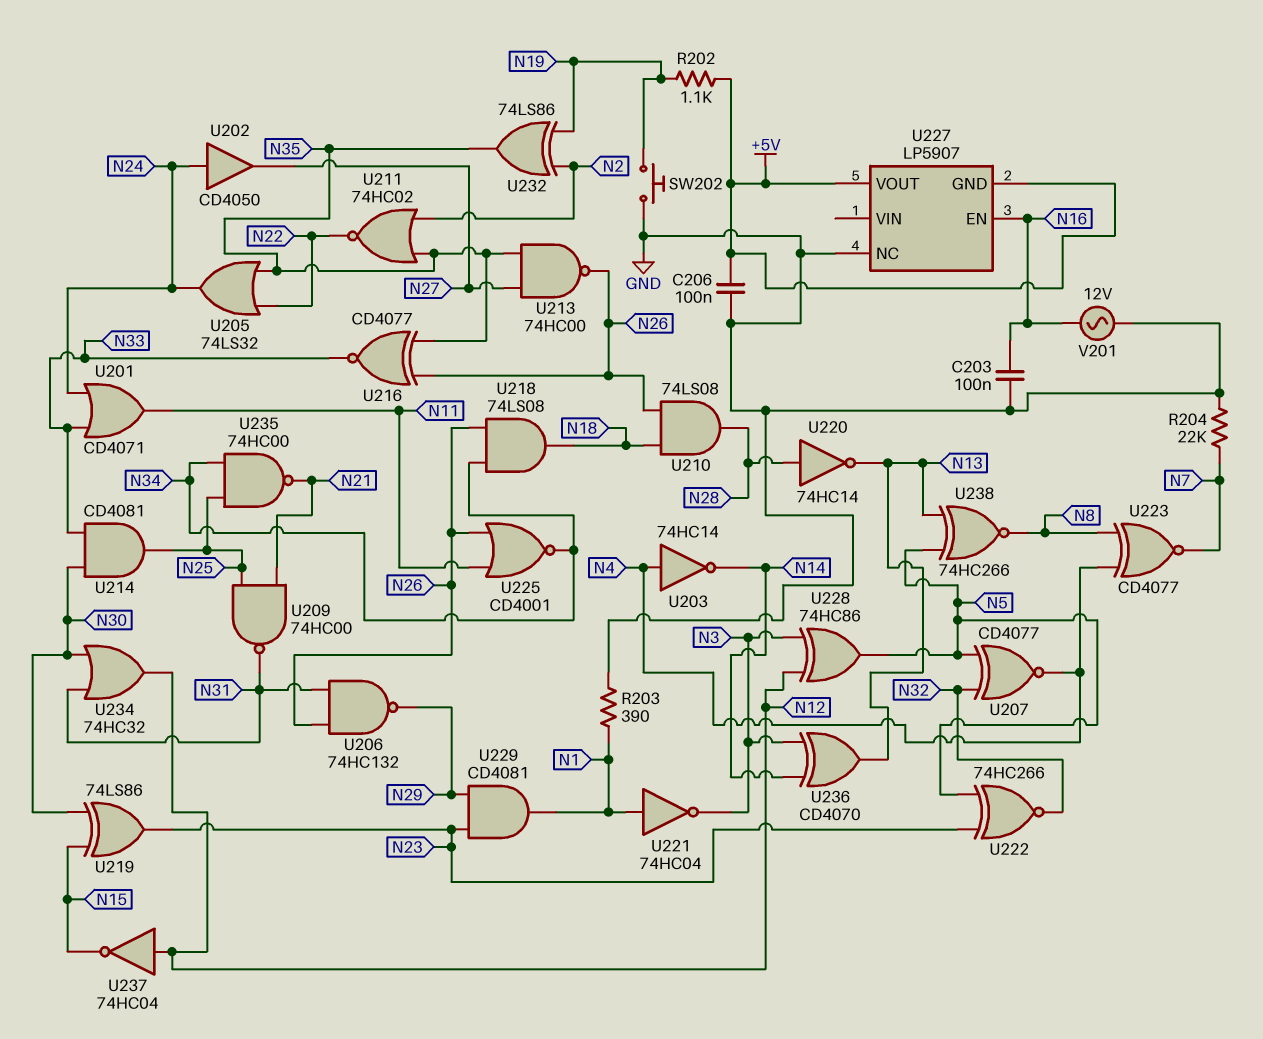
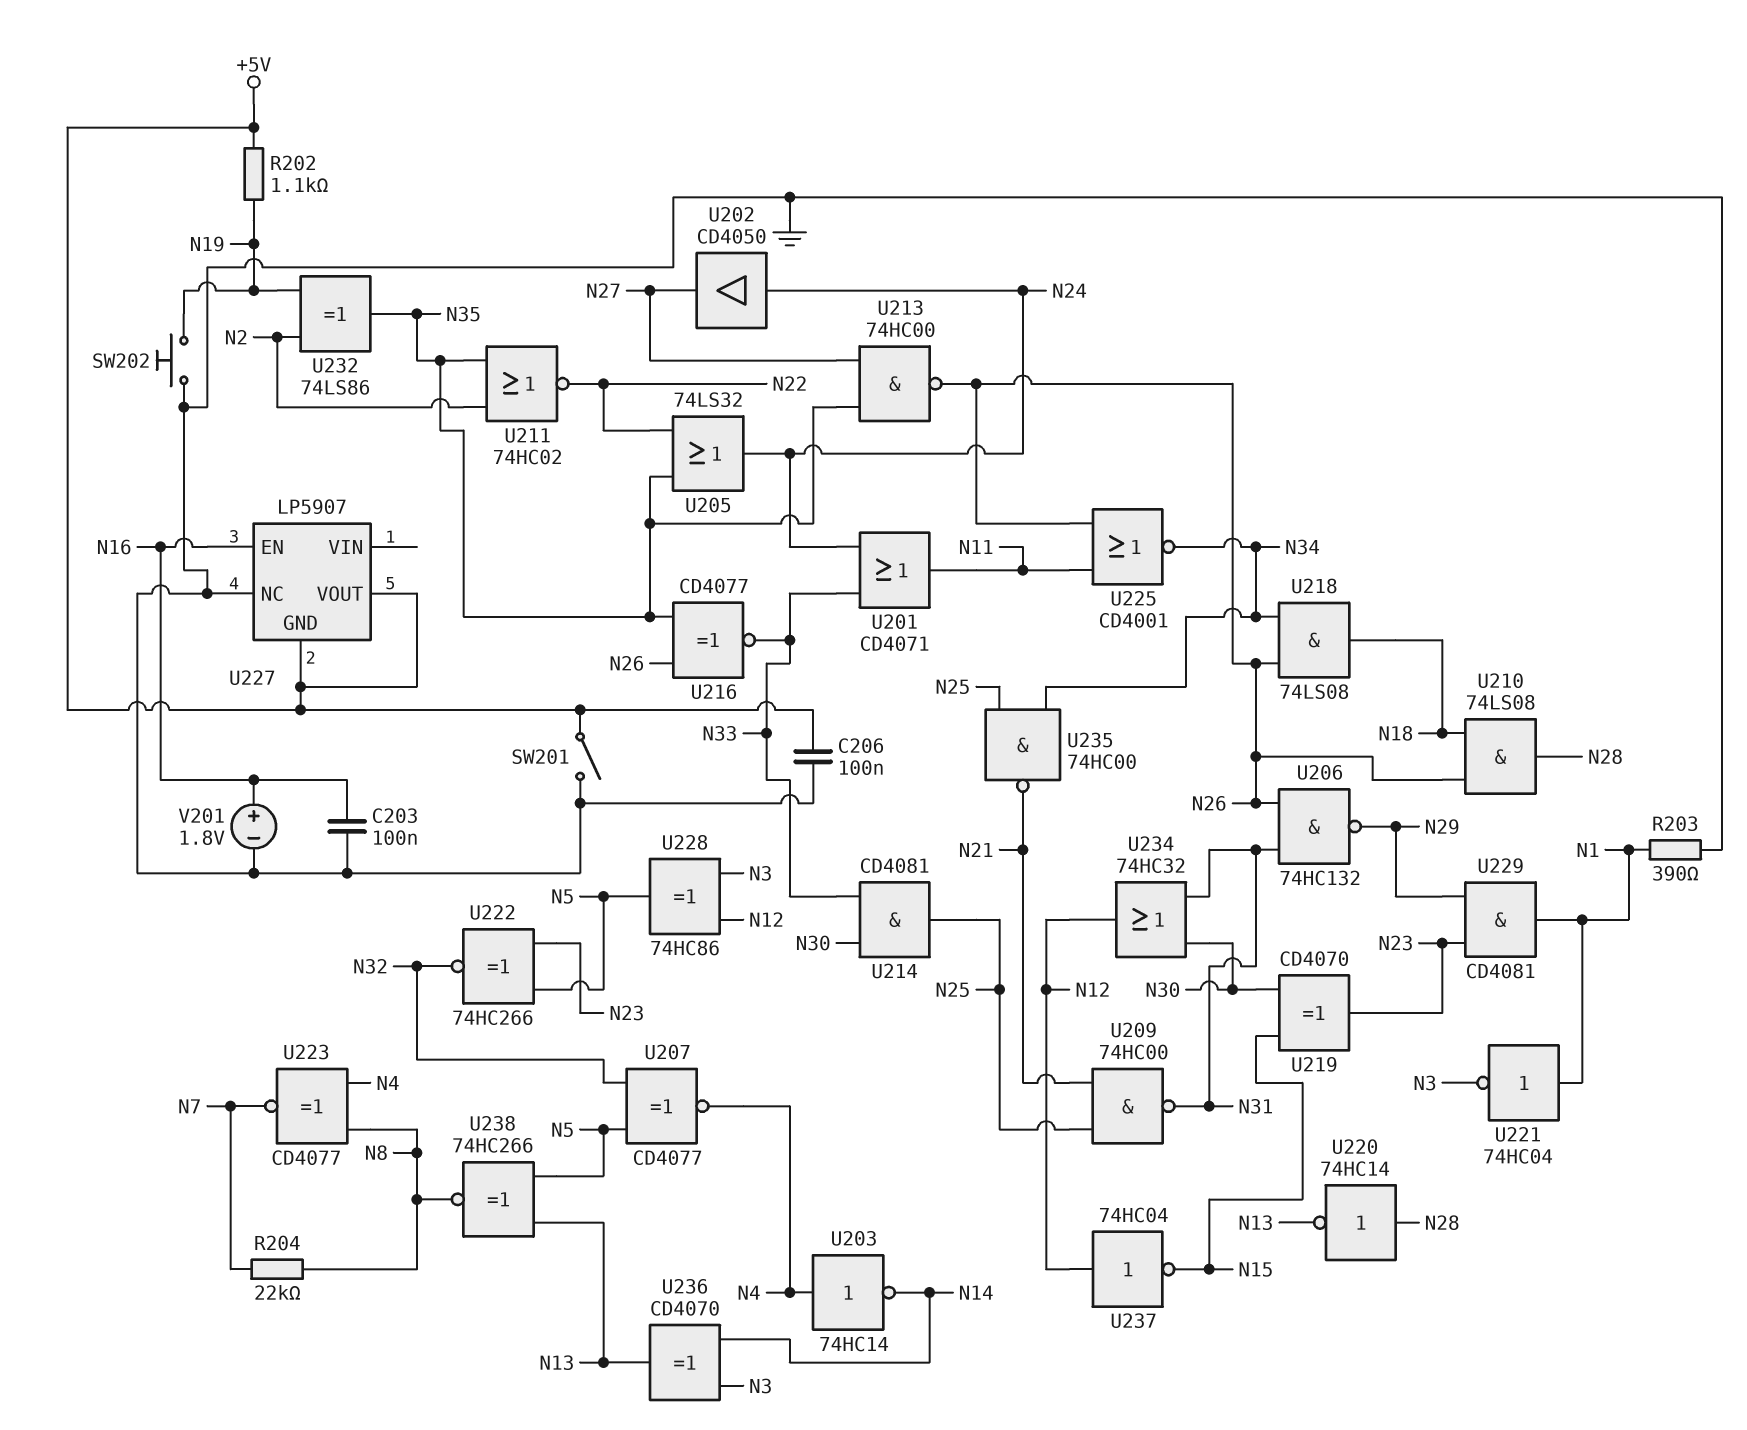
R204: 22k (GND, N7) -> 22k (N7, N8)
SW201: none -> switch (+5V, GND)
U219: XOR 74LS86 (in N15, in N30, out N23) -> XOR CD4070 (in N15, in N30, out N23)
V201: AC 12V (GND, N16) -> 1.8V (plus N16, minus GND)

